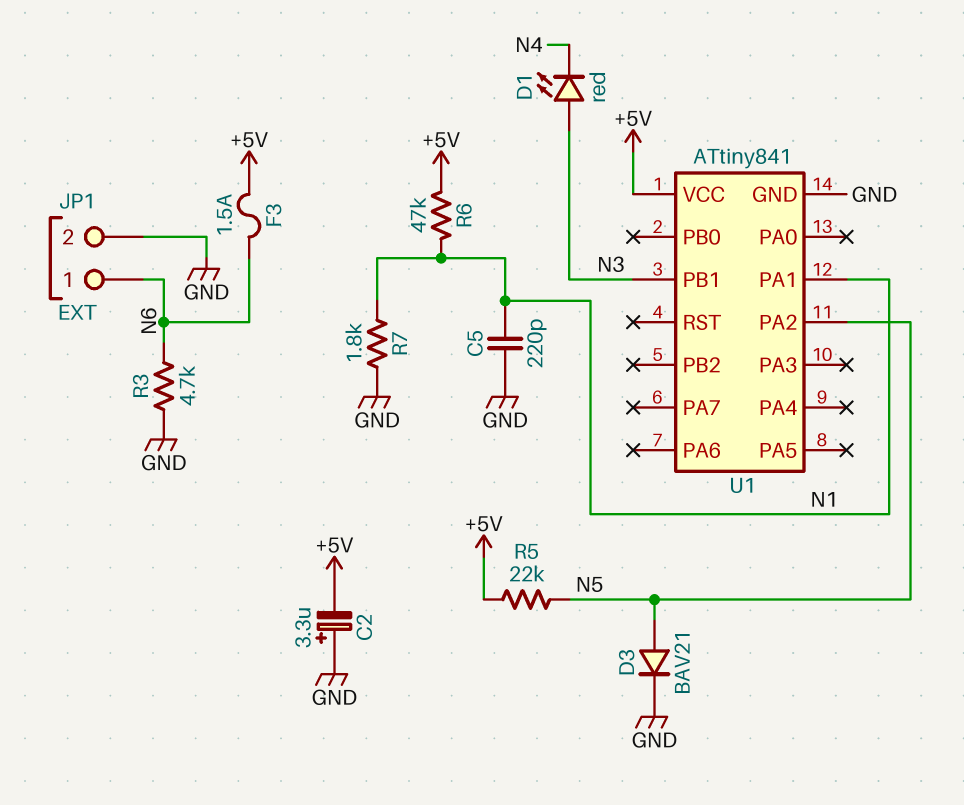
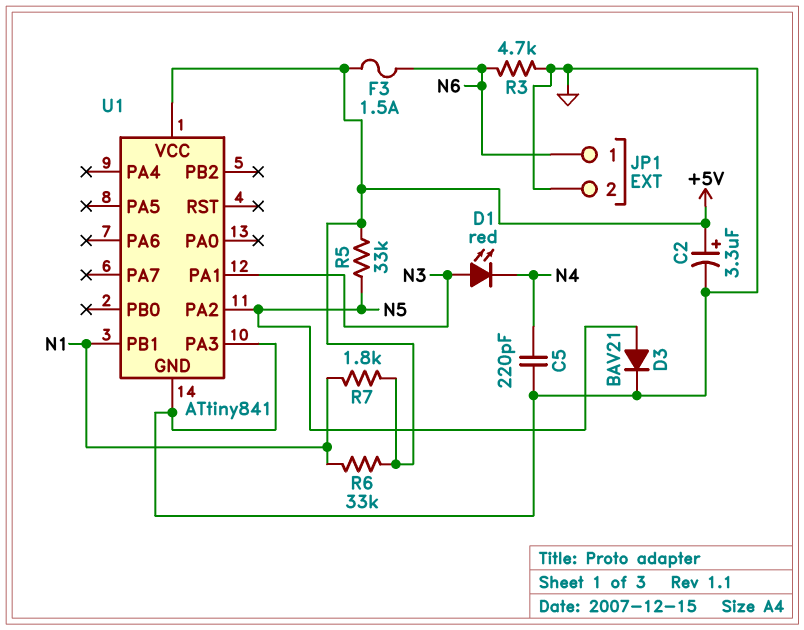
C2: 3.3uF (plus GND, minus +5V) -> 3.3uF (plus +5V, minus GND)
C5: 220pF (GND, N1) -> 220pF (GND, N4)
R5: 22k (+5V, N5) -> 33k (+5V, N5)
R6: 47k (+5V, N1) -> 33k (+5V, N1)
R7: 1.8k (GND, N1) -> 1.8k (+5V, N1)
U1 pin PA1: N1 -> N3
U1 pin PA3: none -> GND
U1 pin PB1: N3 -> N1

